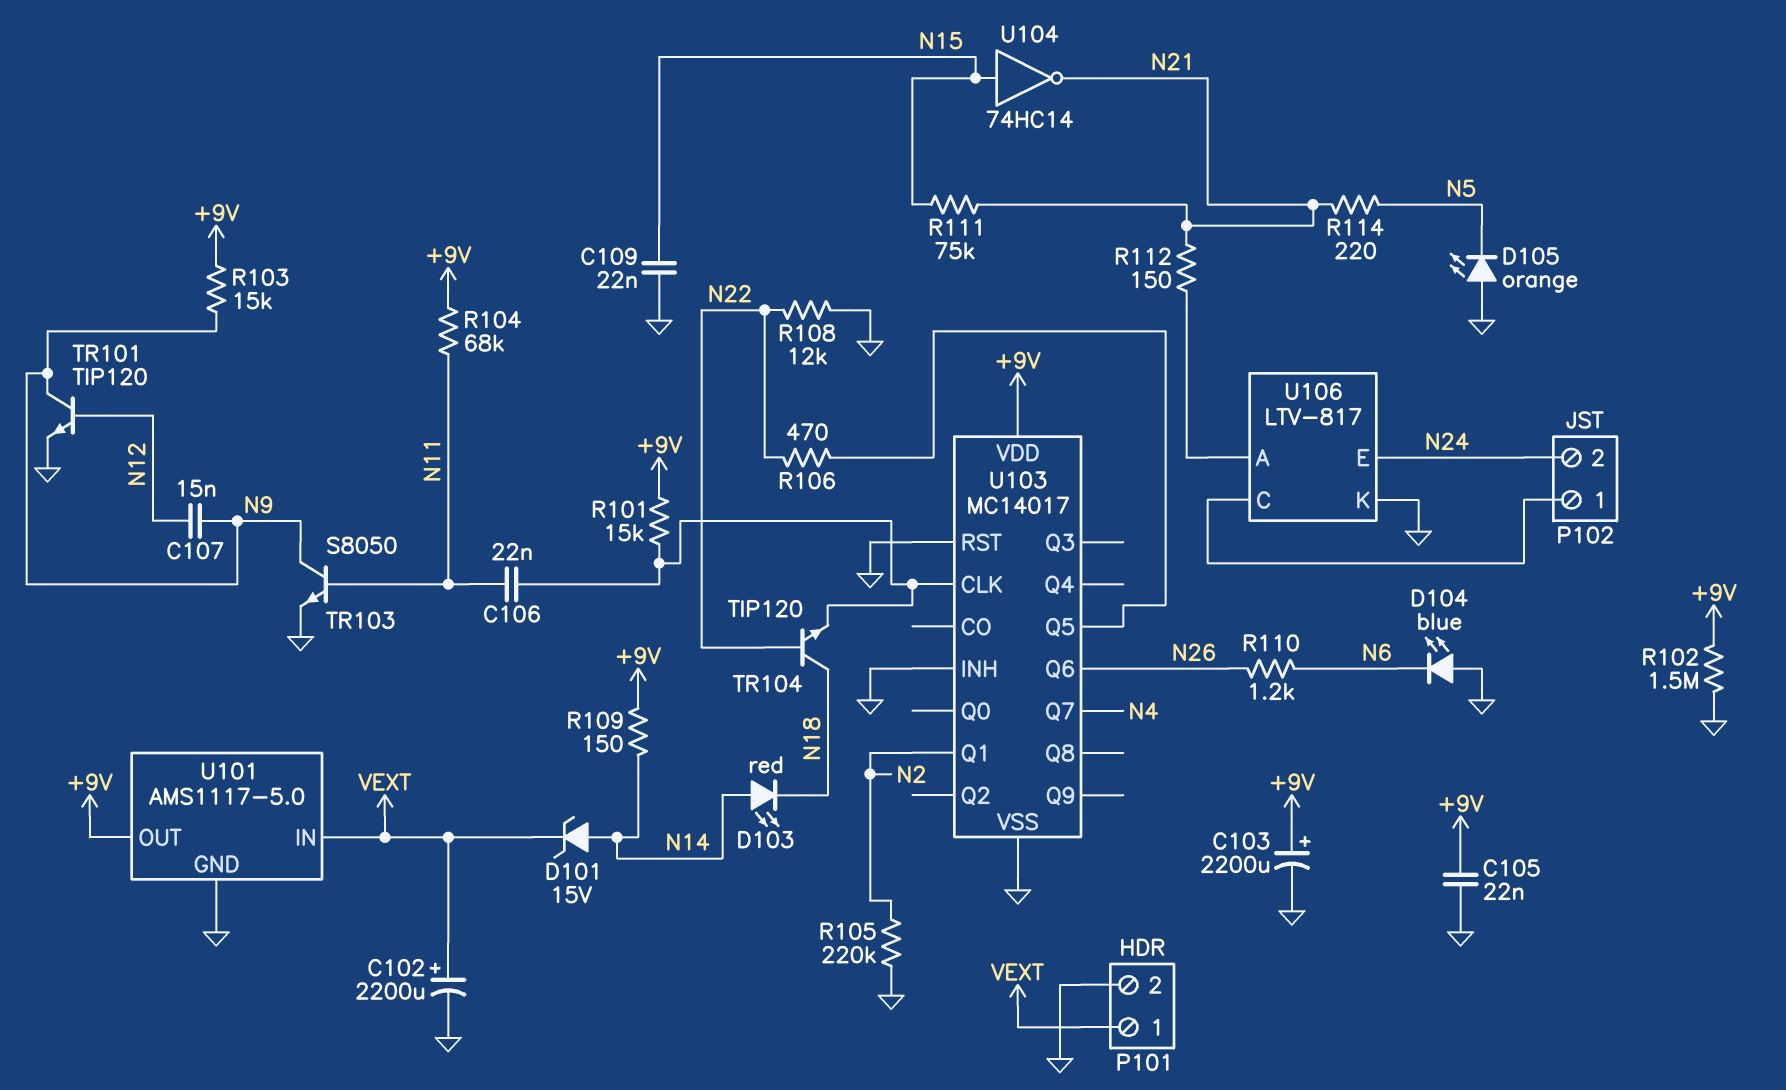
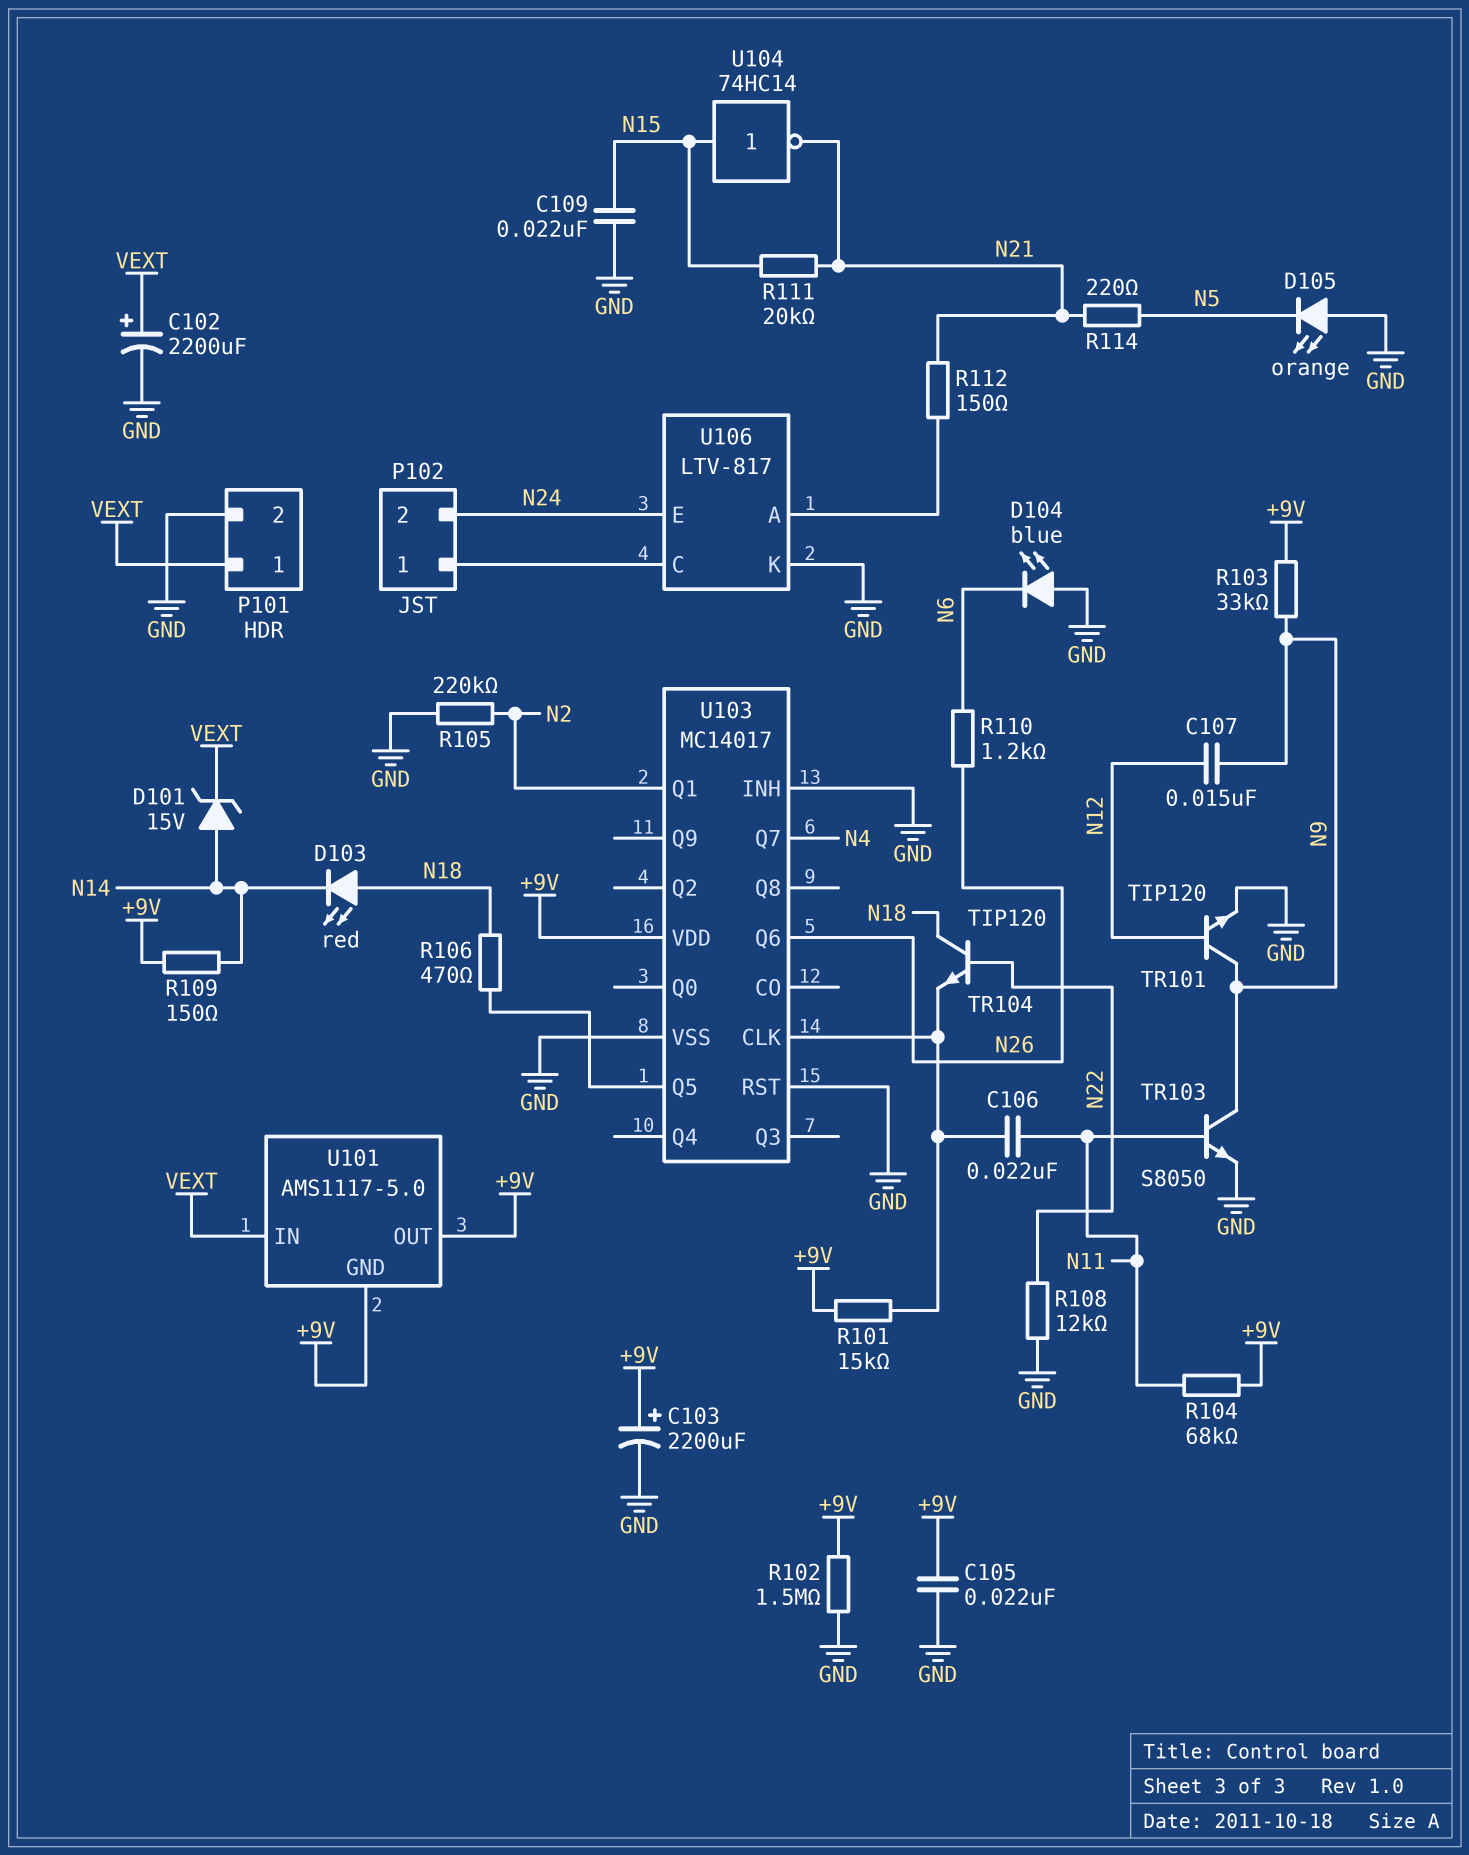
D103: LED red (A N14, K N18) -> LED red (A N18, K N14)
R103: 15k (+9V, N9) -> 33k (+9V, N9)
R106: 470 (N22, U103/Q5) -> 470 (N18, U103/Q5)
R111: 75k (N15, N21) -> 20k (N15, N21)
U101 pin GND: GND -> +9V

